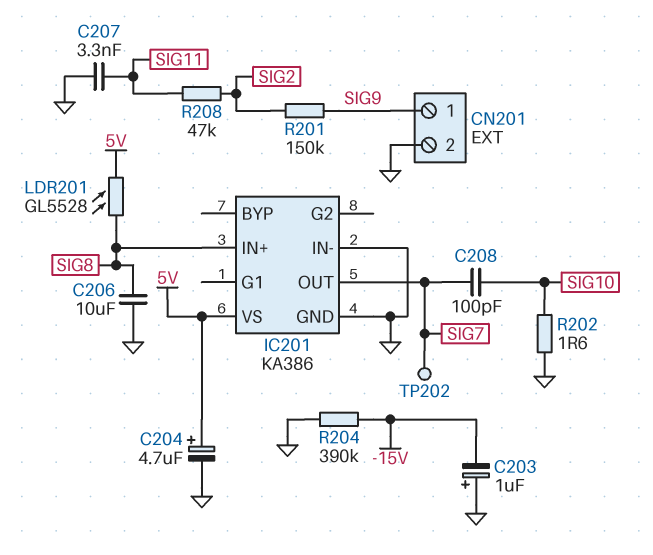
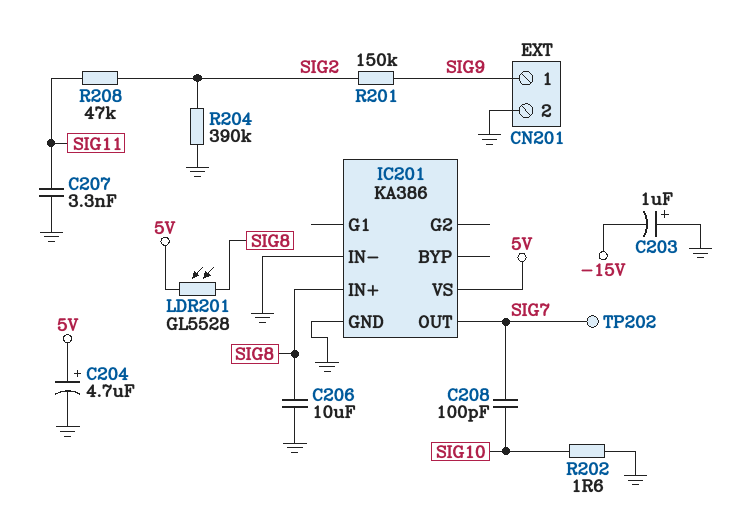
R204: 390k (-15V, GND) -> 390k (GND, SIG2)

